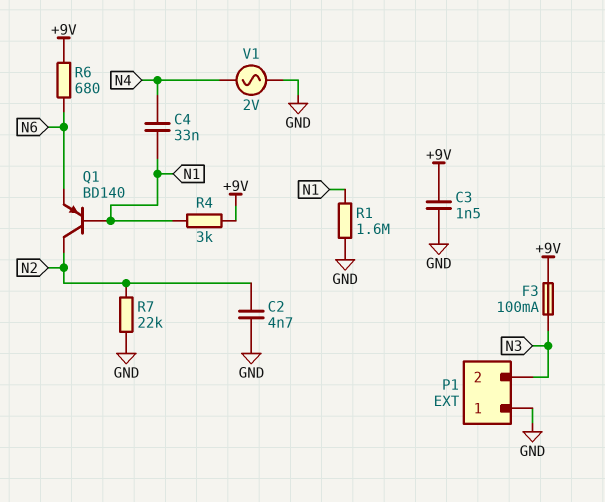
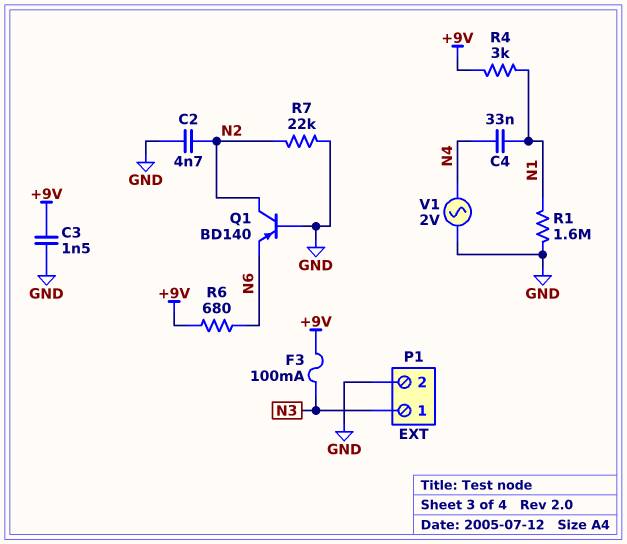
P1 pin 1: GND -> N3
P1 pin 2: N3 -> GND
Q1: PNP BD140 (B N1, C N2, E N6) -> PNP BD140 (B GND, C N2, E N6)

